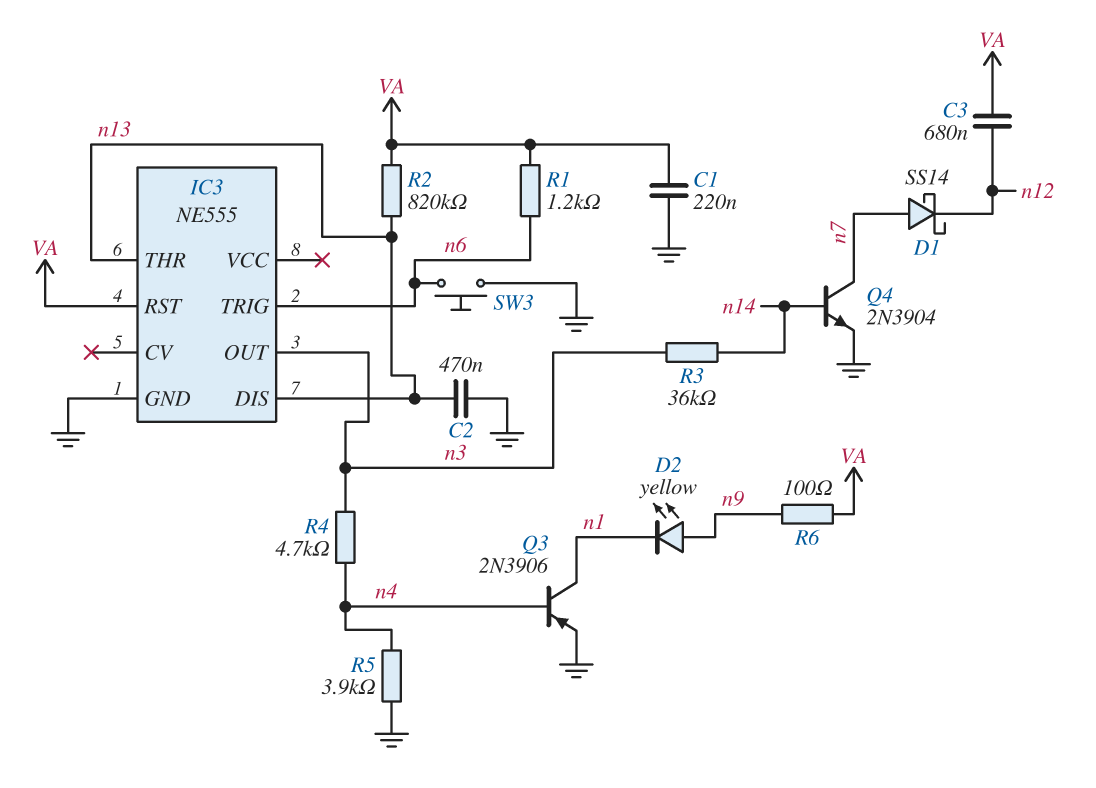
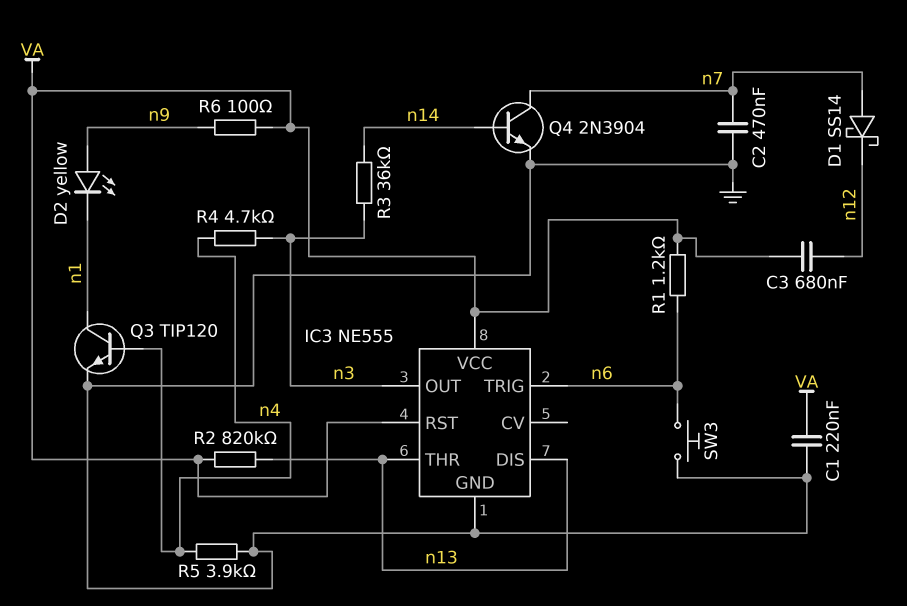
C2: 470nF (GND, n13) -> 470nF (GND, n7)
IC3 pin VCC: none -> VA
Q3: PNP 2N3906 (B n4, C n1, E GND) -> NPN TIP120 (B n4, C n1, E GND)

